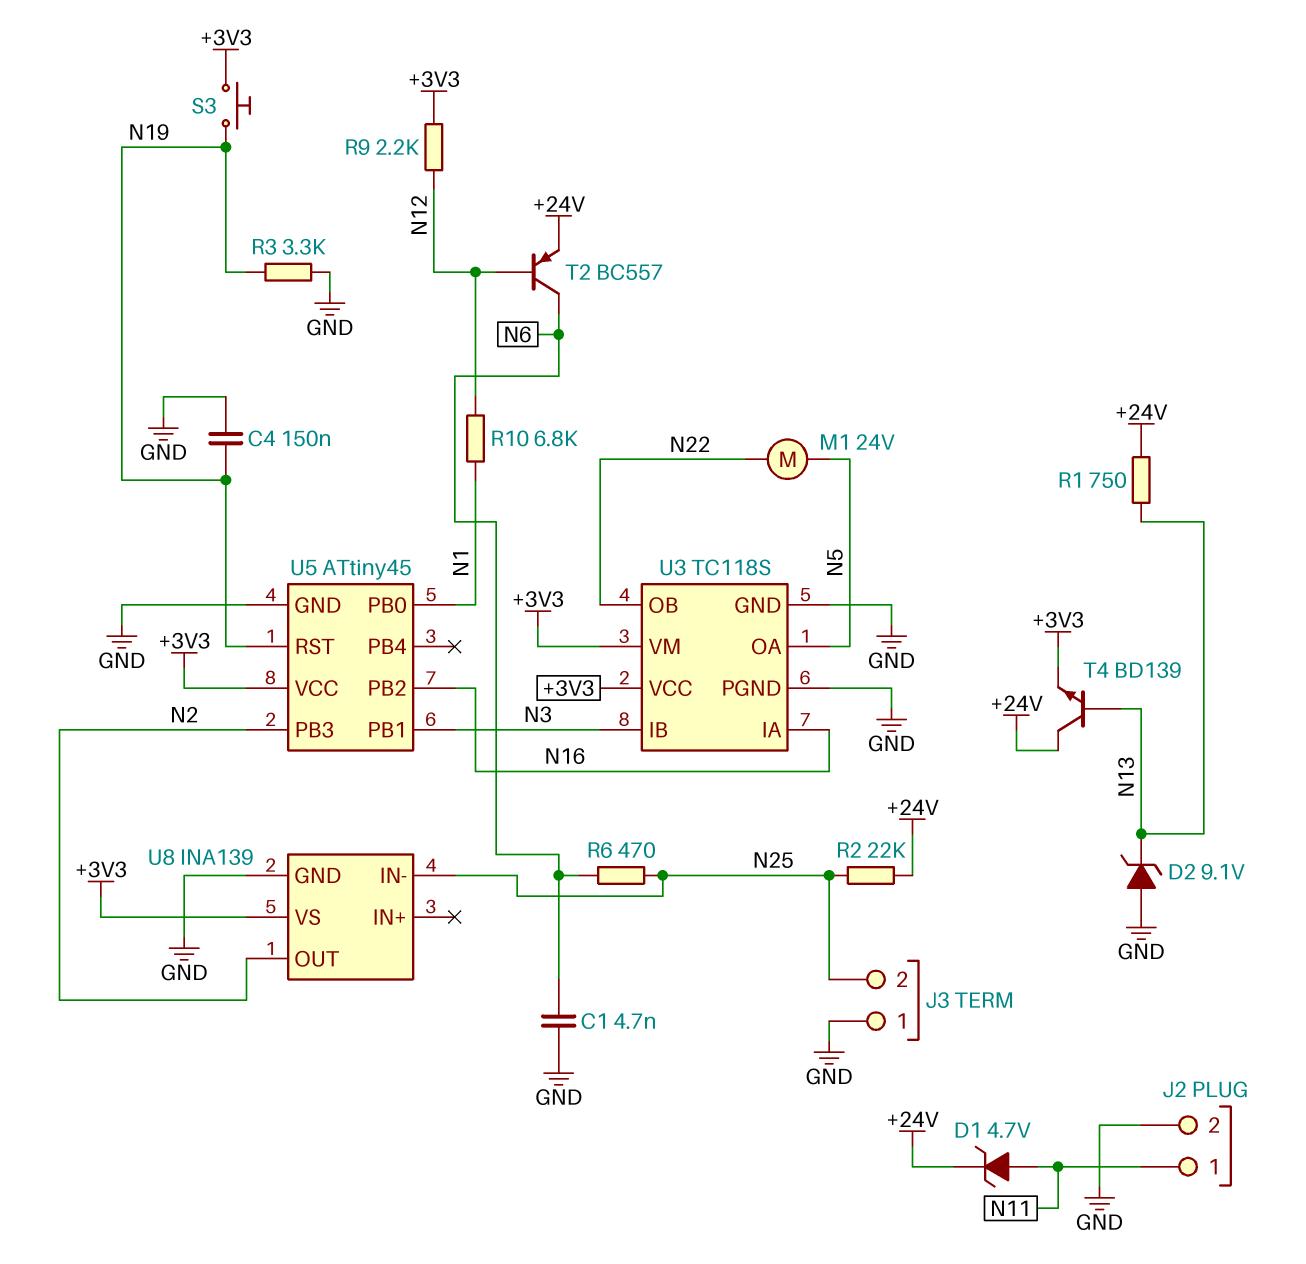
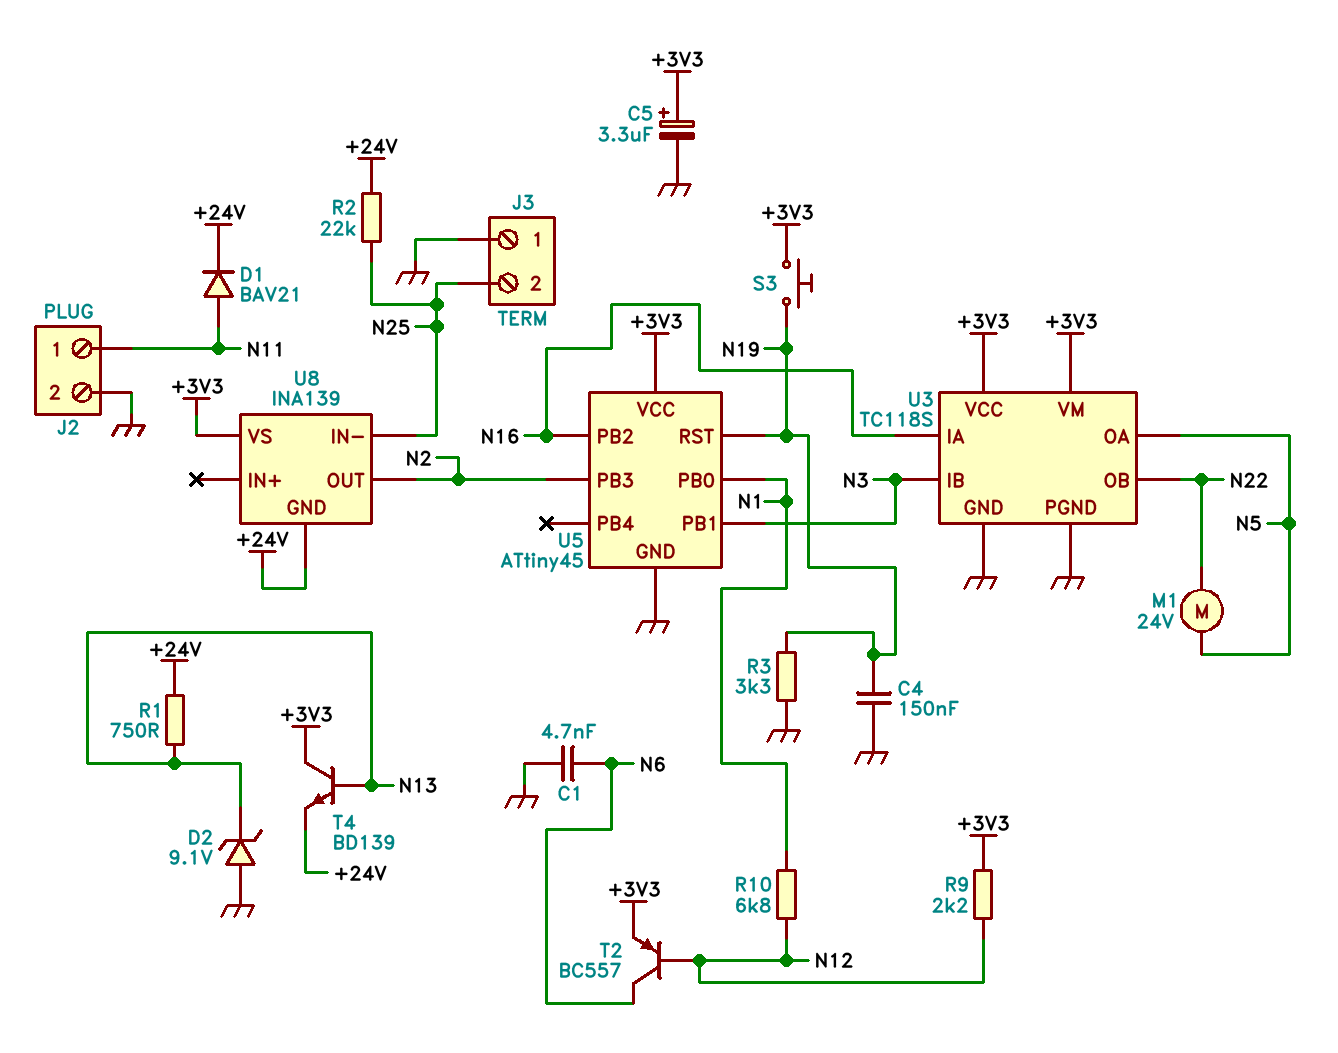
C5: none -> 3.3uF (plus +3V3, minus GND)
D1: zener 4.7V (A N11, K +24V) -> diode BAV21 (A N11, K +24V)
R6: 470 (N6, N25) -> none
T2: PNP BC557 (B N12, C N6, E +24V) -> PNP BC557 (B N12, C N6, E +3V3)
T4: NPN BD139 (B N13, C +24V, E +3V3) -> NPN BD139 (B N13, C +3V3, E +24V)
U8 pin GND: GND -> +24V

